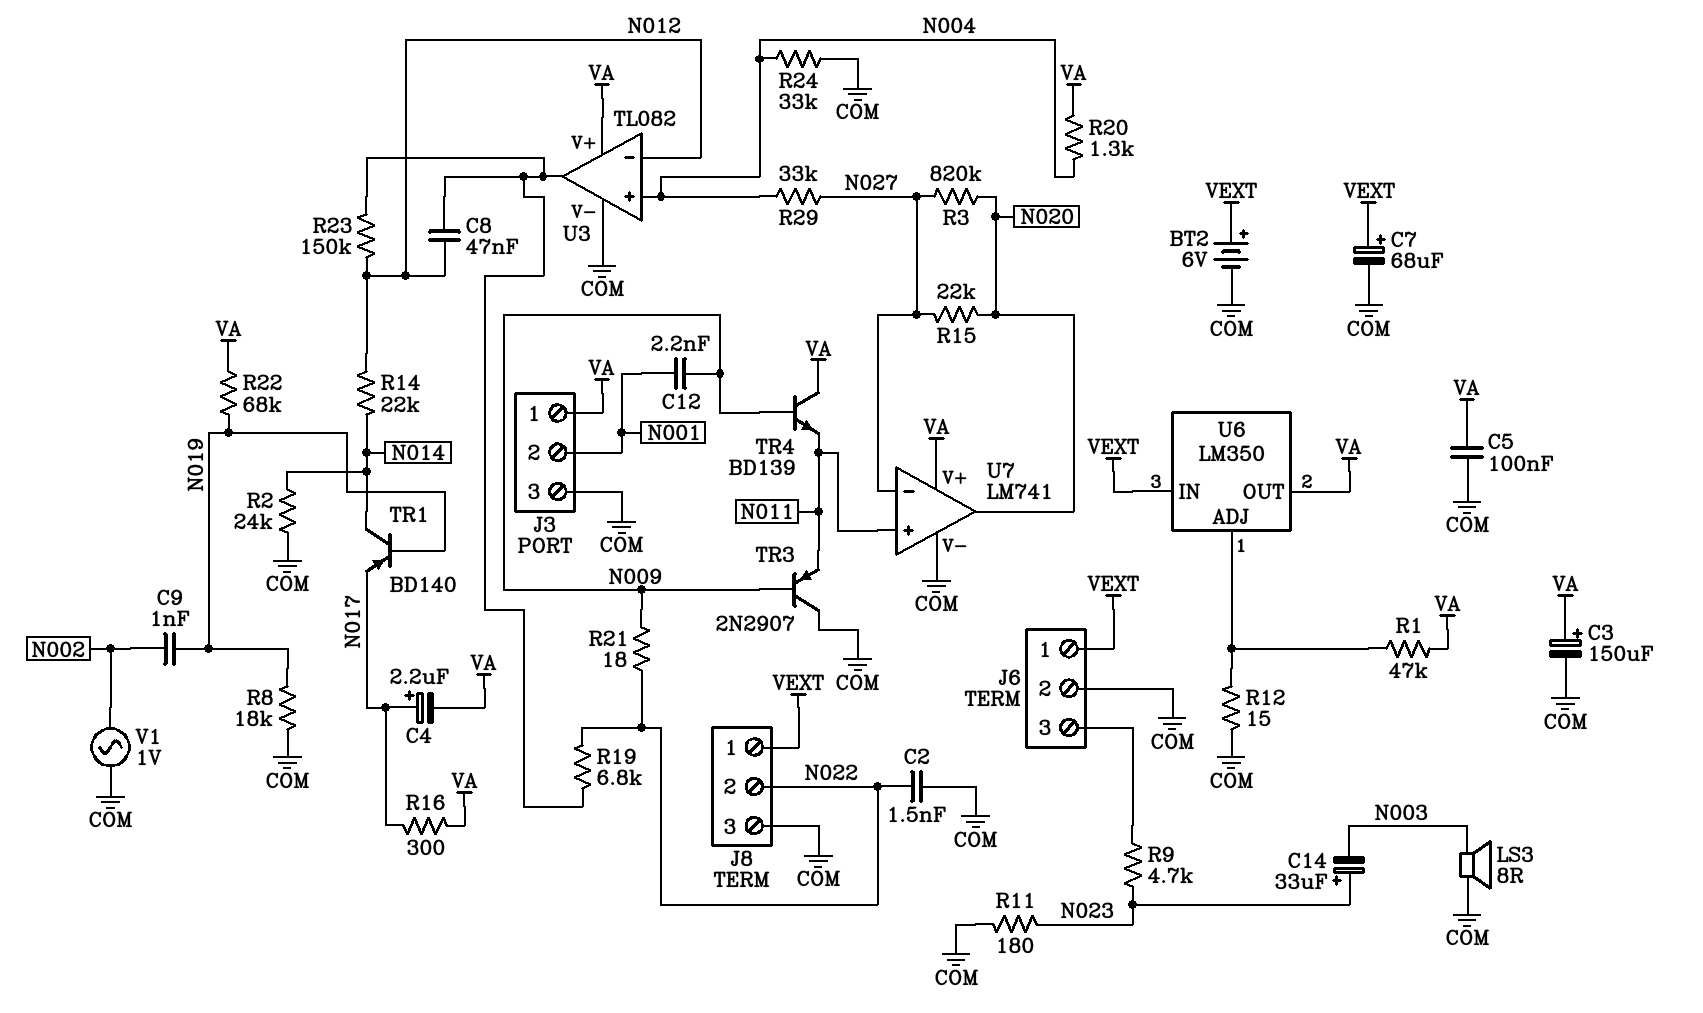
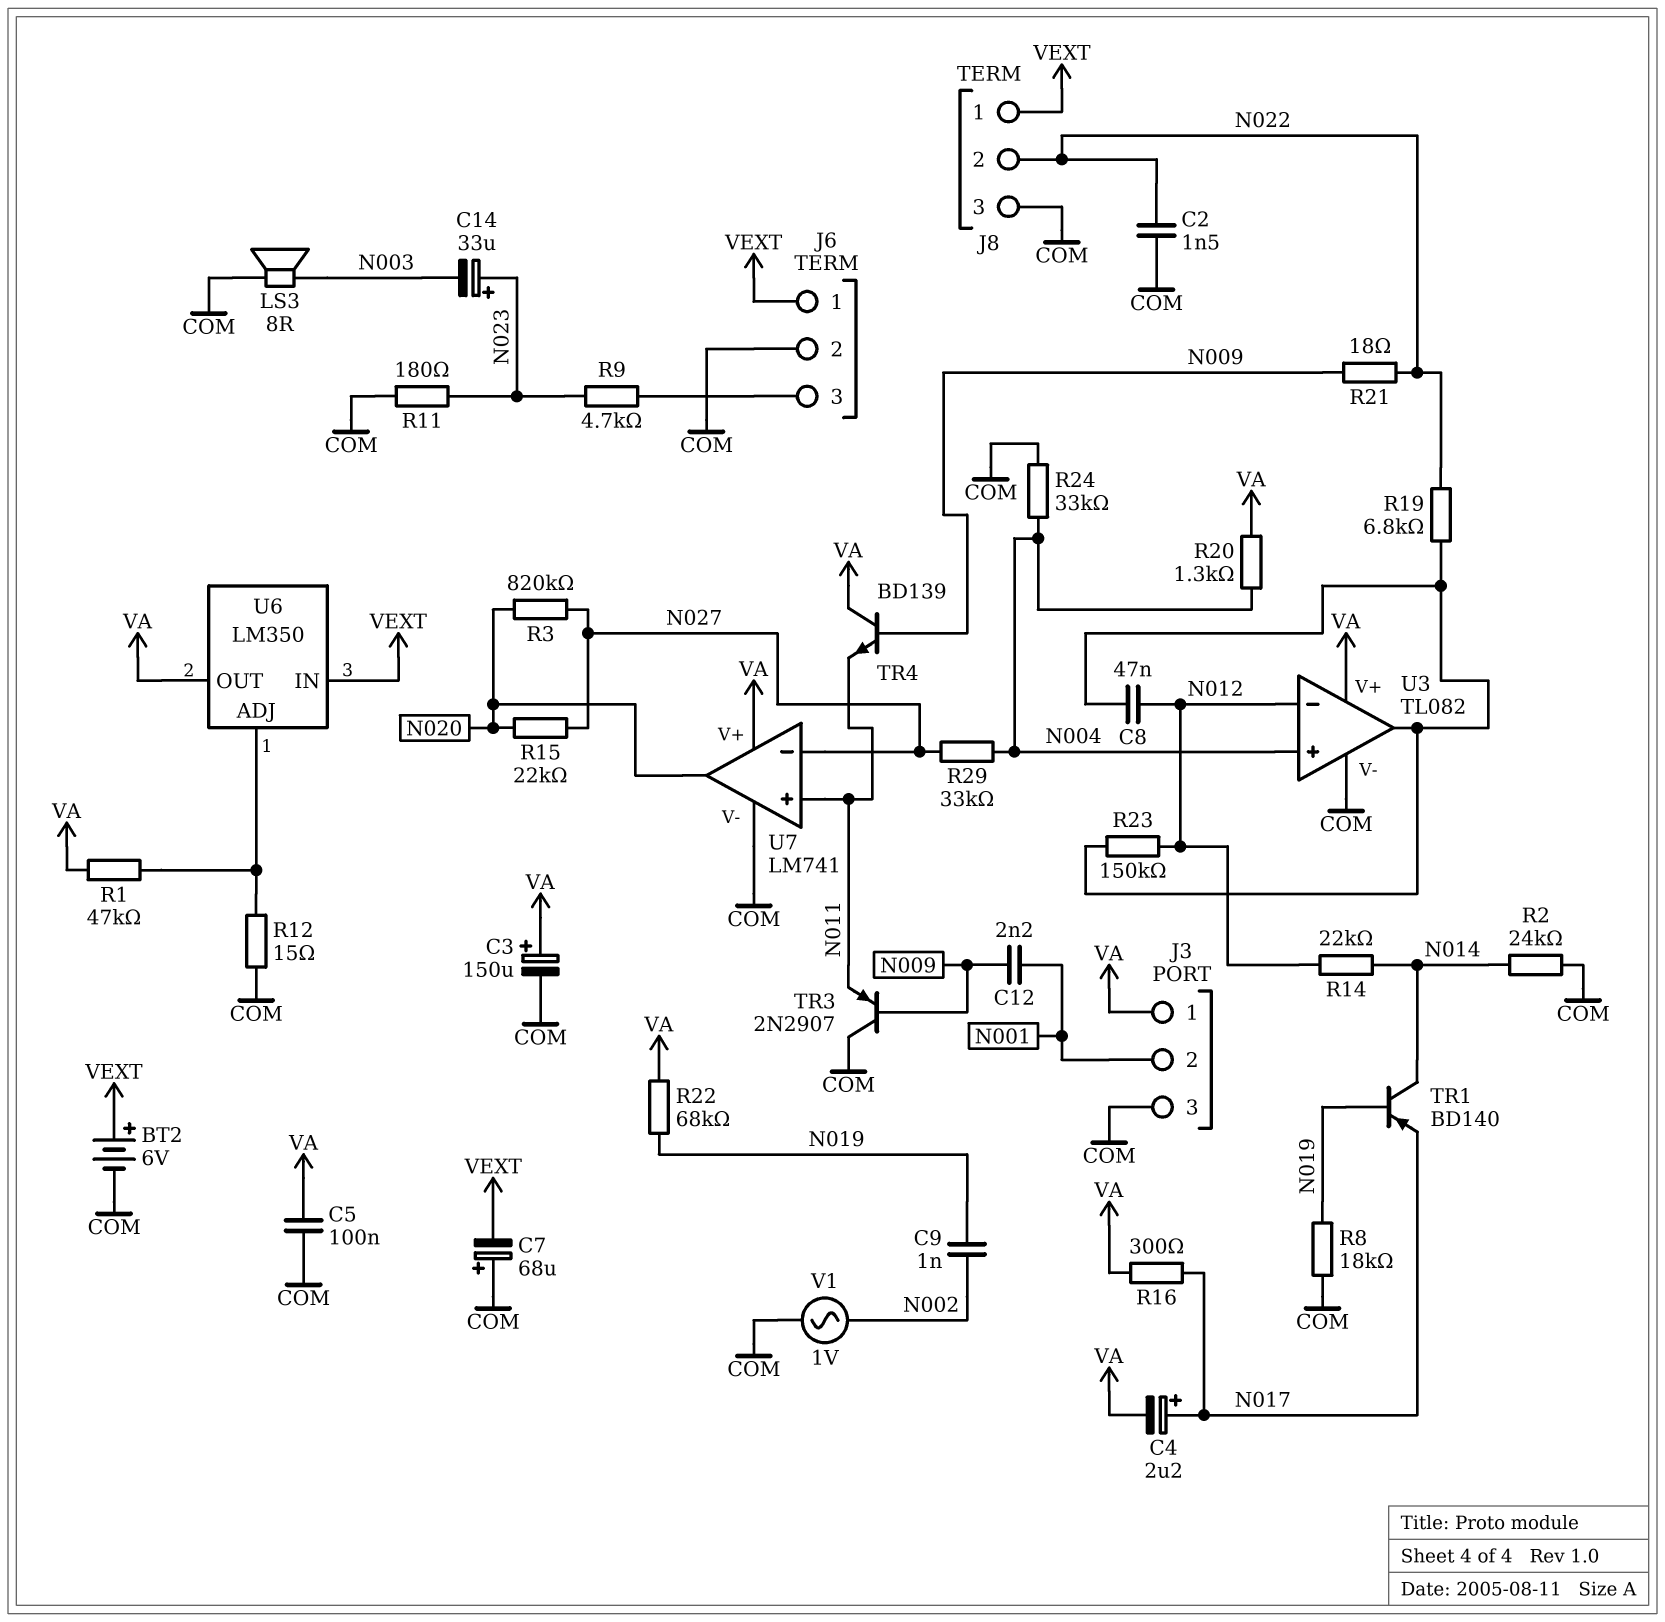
C7: 68uF (plus VEXT, minus COM) -> 68uF (plus COM, minus VEXT)

